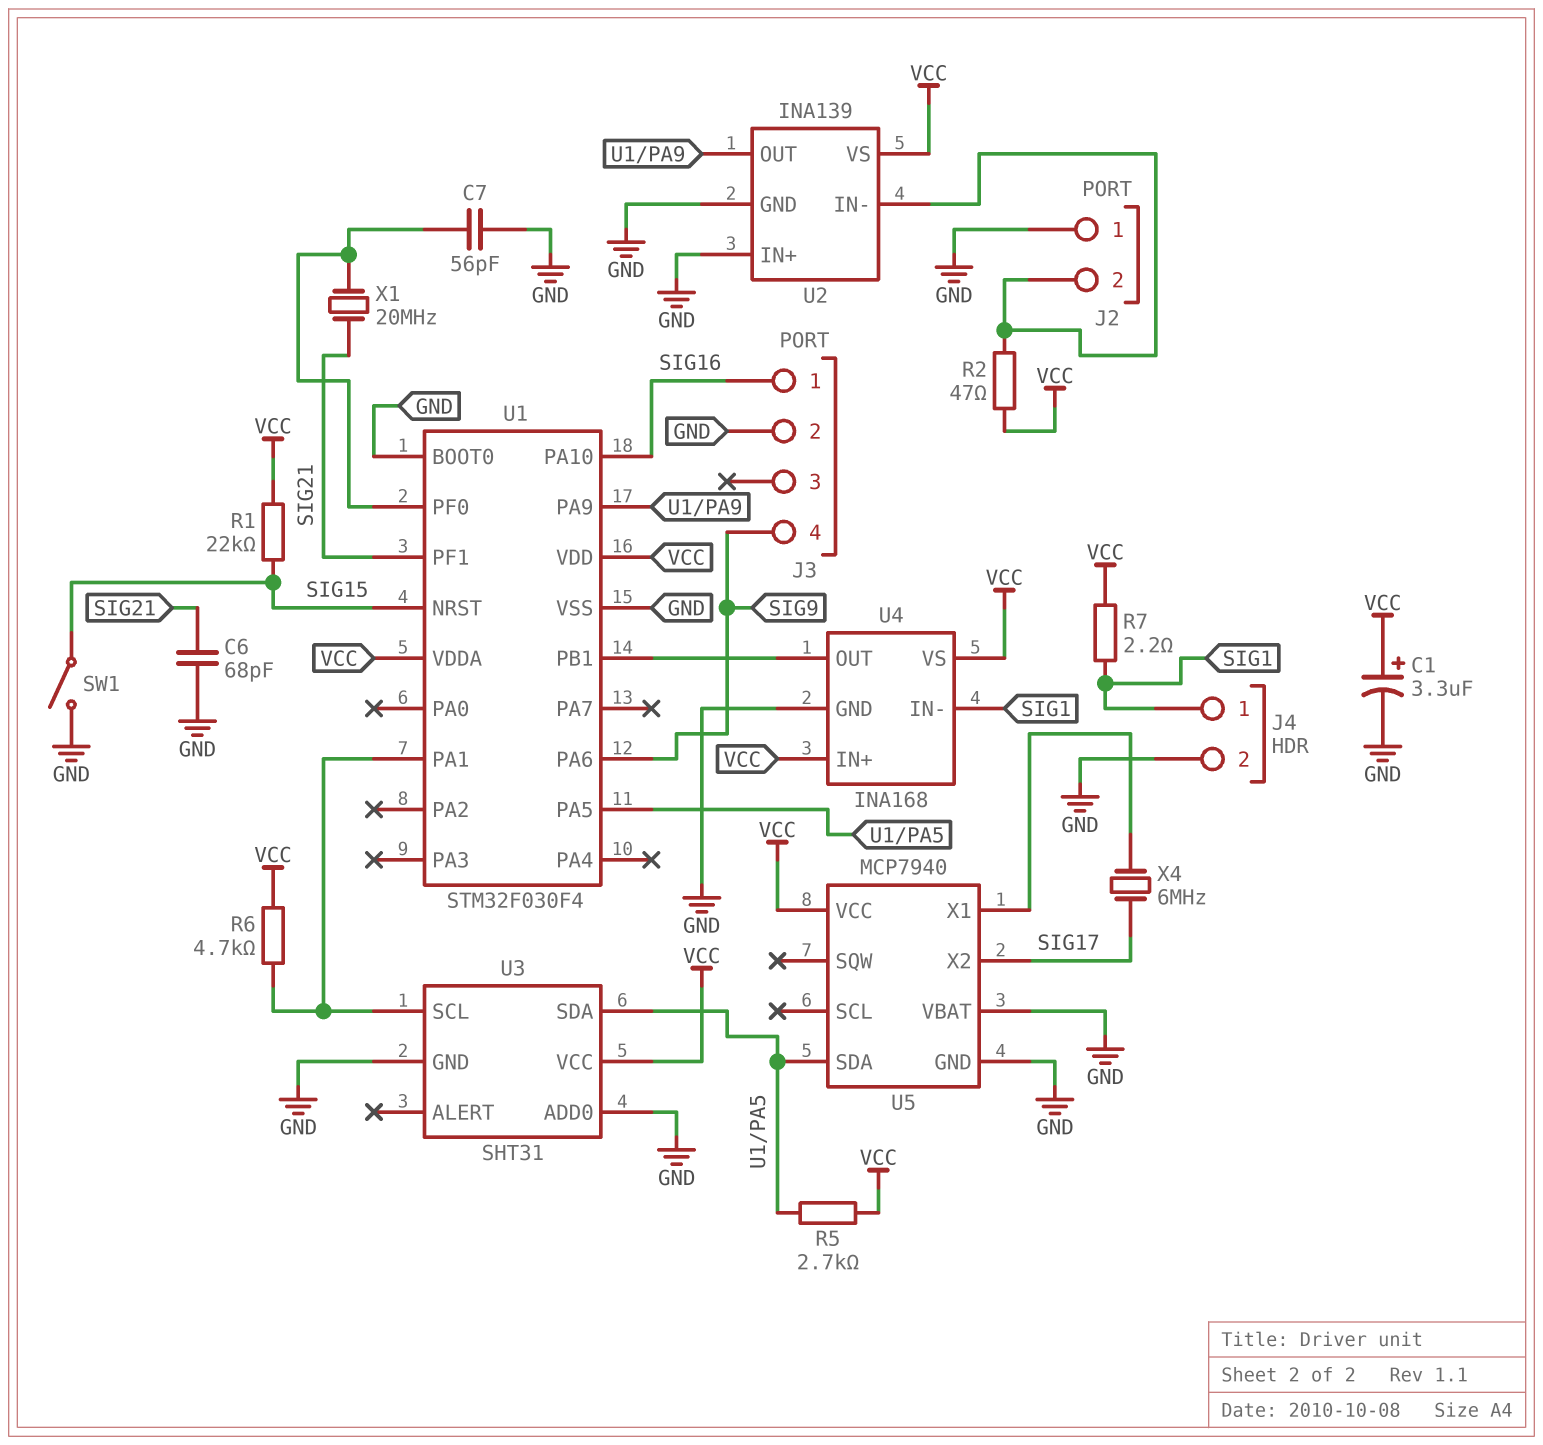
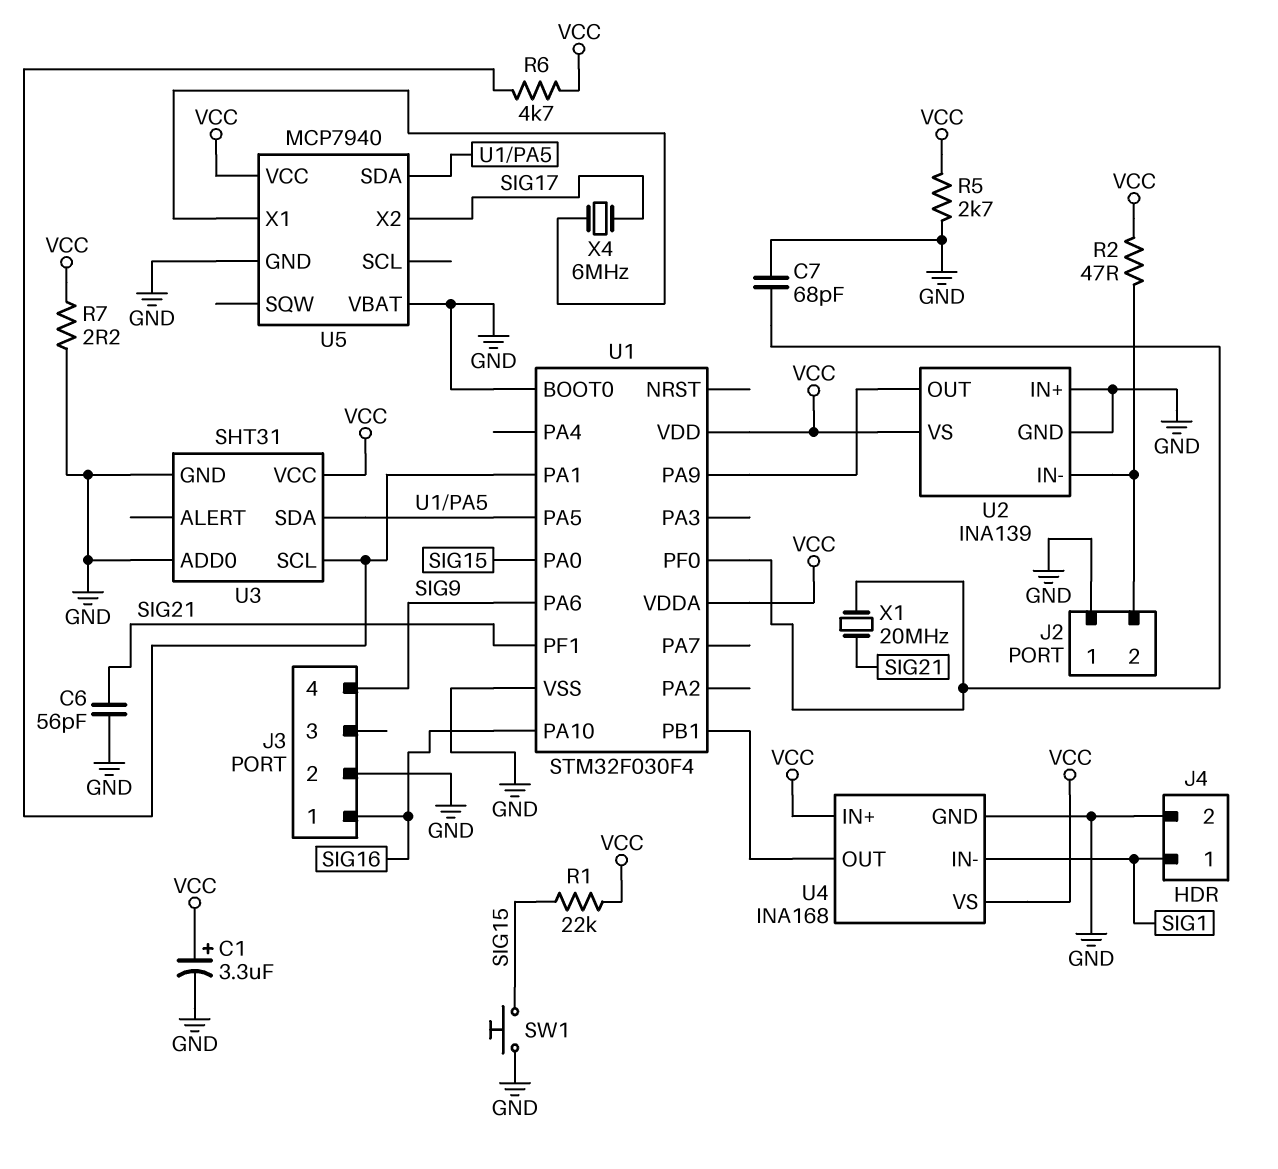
C6: 68pF (GND, SIG21) -> 56pF (GND, SIG21)
C7: 56pF (GND, U1/PF0) -> 68pF (GND, U1/PF0)
R5: 2.7k (U1/PA5, VCC) -> 2.7k (GND, VCC)
R7: 2.2 (SIG1, VCC) -> 2.2 (GND, VCC)
SW1: switch (GND, SIG15) -> button (GND, SIG15)
U1 pin NRST: SIG15 -> none
U1 pin PA0: none -> SIG15

